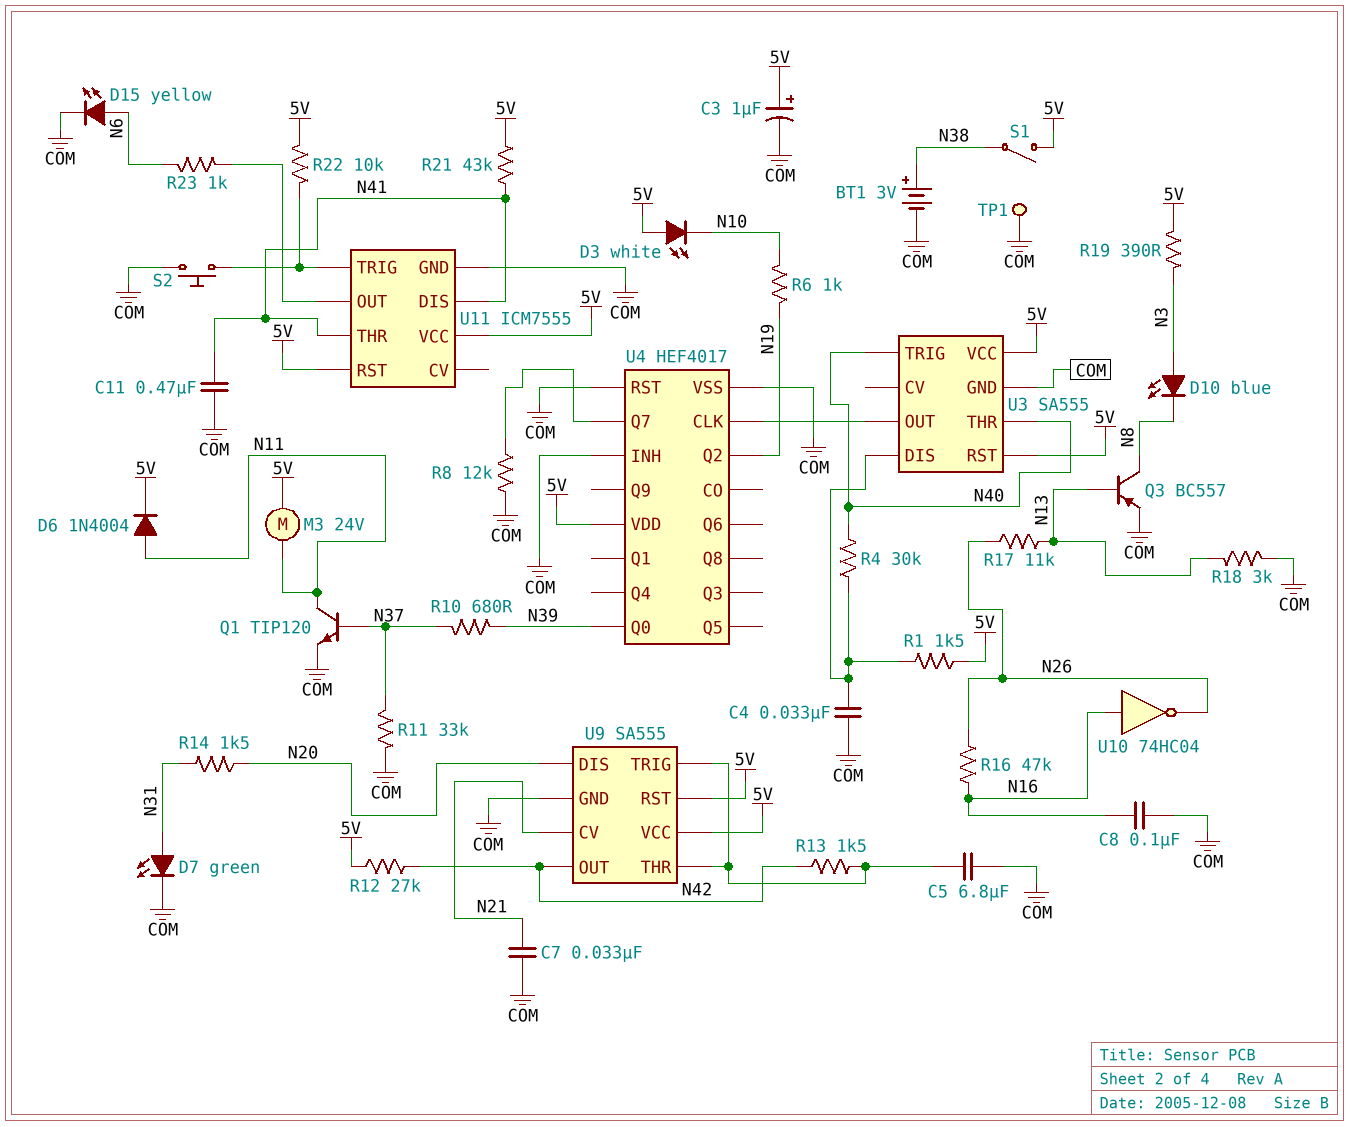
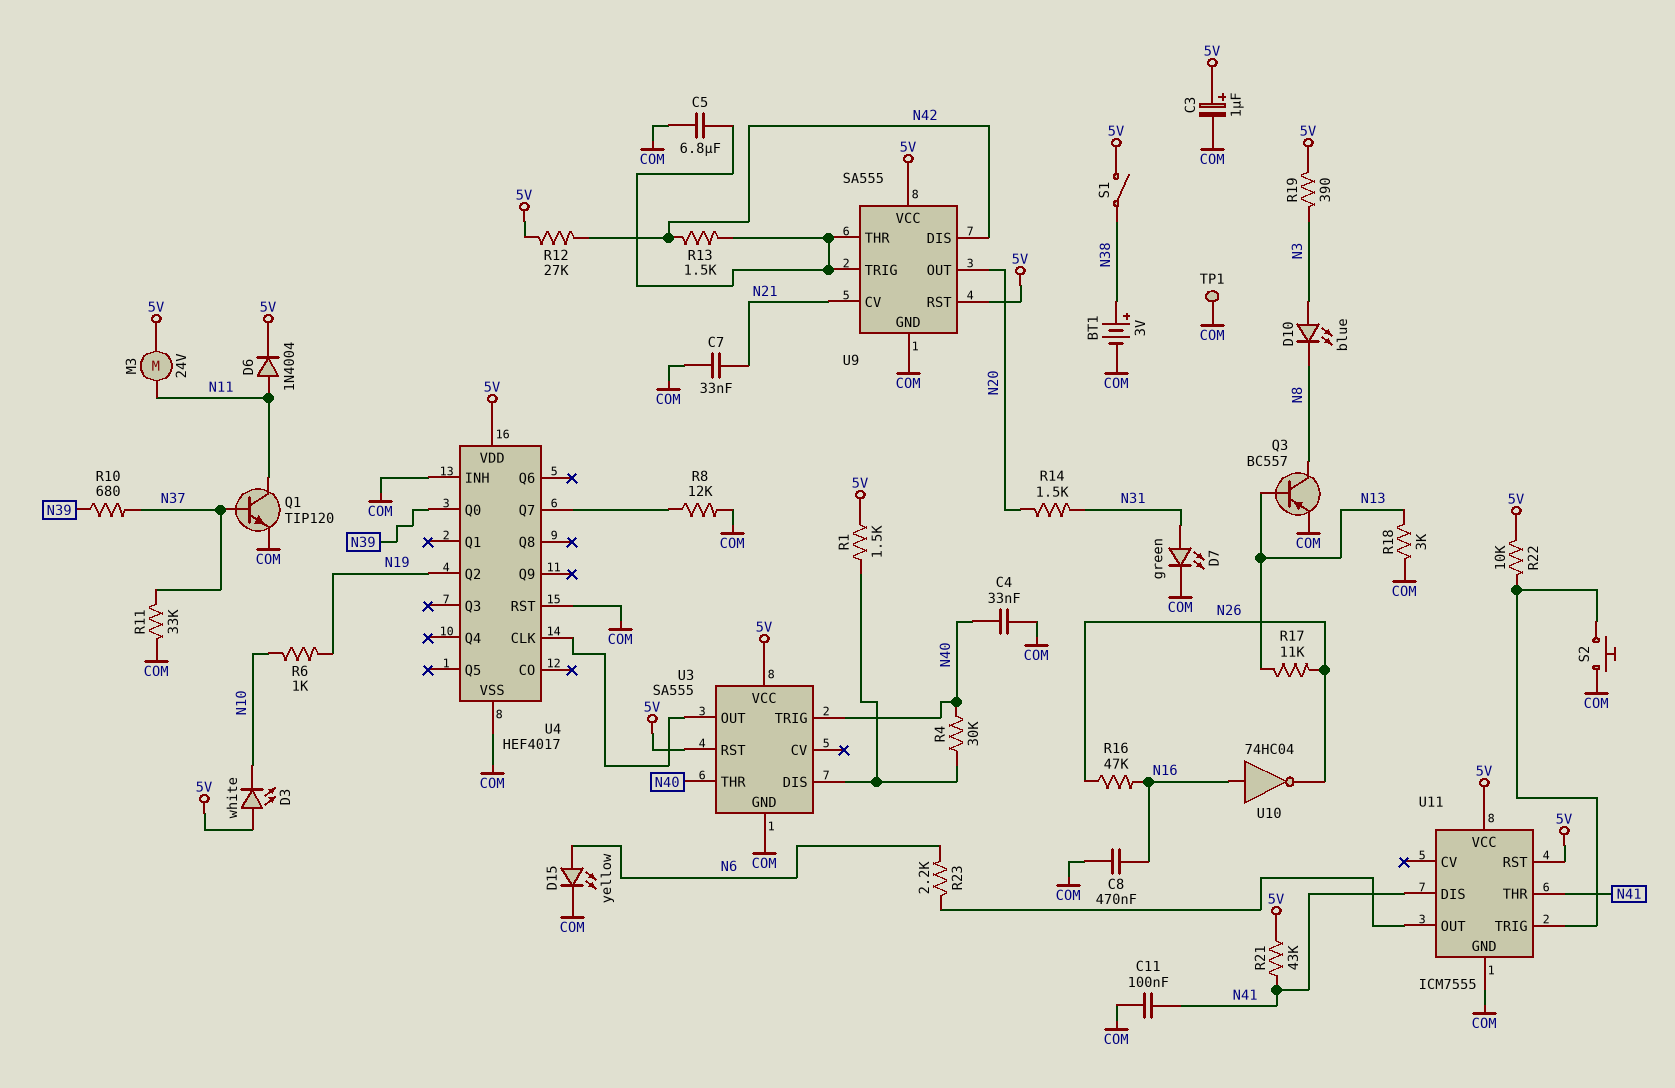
C4: 33nF (COM, U3/DIS) -> 33nF (COM, N40)
C8: 100nF (COM, N16) -> 470nF (COM, N16)
C11: 470nF (COM, N41) -> 100nF (COM, N41)
R23: 1k (N6, U11/OUT) -> 2.2k (N6, U11/OUT)
U9 pin DIS: N20 -> N42
U9 pin OUT: N42 -> N20

